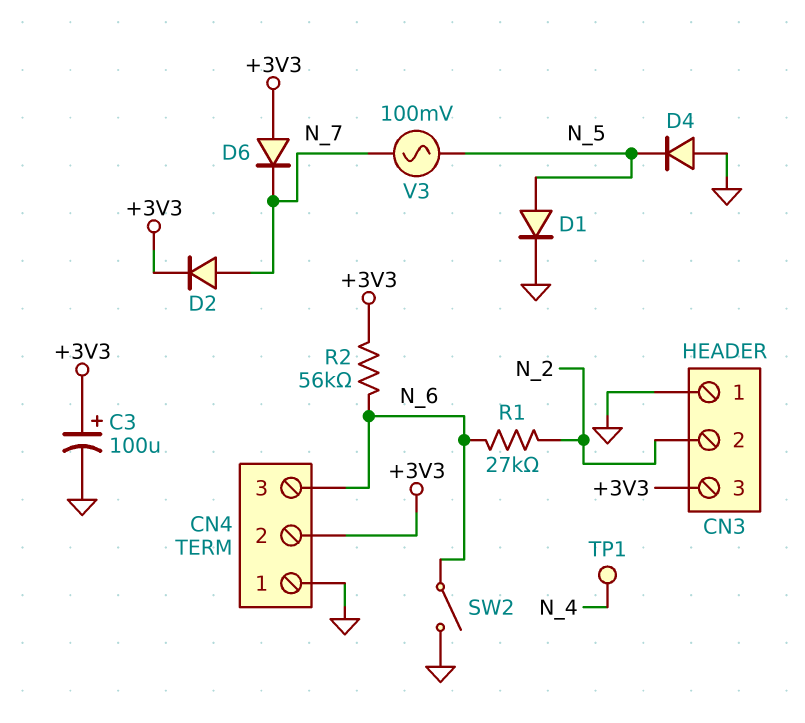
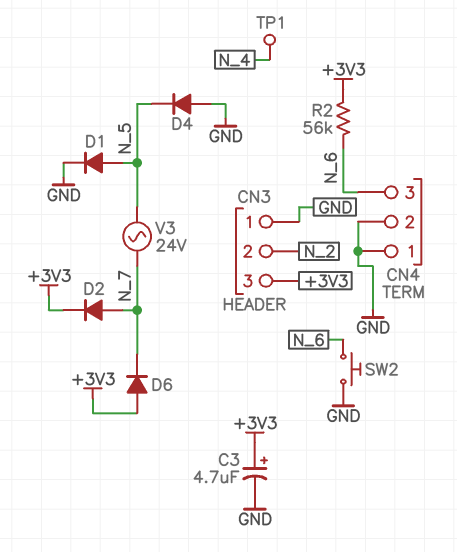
C3: 100uF (plus +3V3, minus GND) -> 4.7uF (plus +3V3, minus GND)
CN4 pin 2: +3V3 -> GND
R1: 27k (N_2, N_6) -> none
SW2: switch (GND, N_6) -> button (GND, N_6)
V3: AC 100mV (N_5, N_7) -> AC 24V (N_5, N_7)

